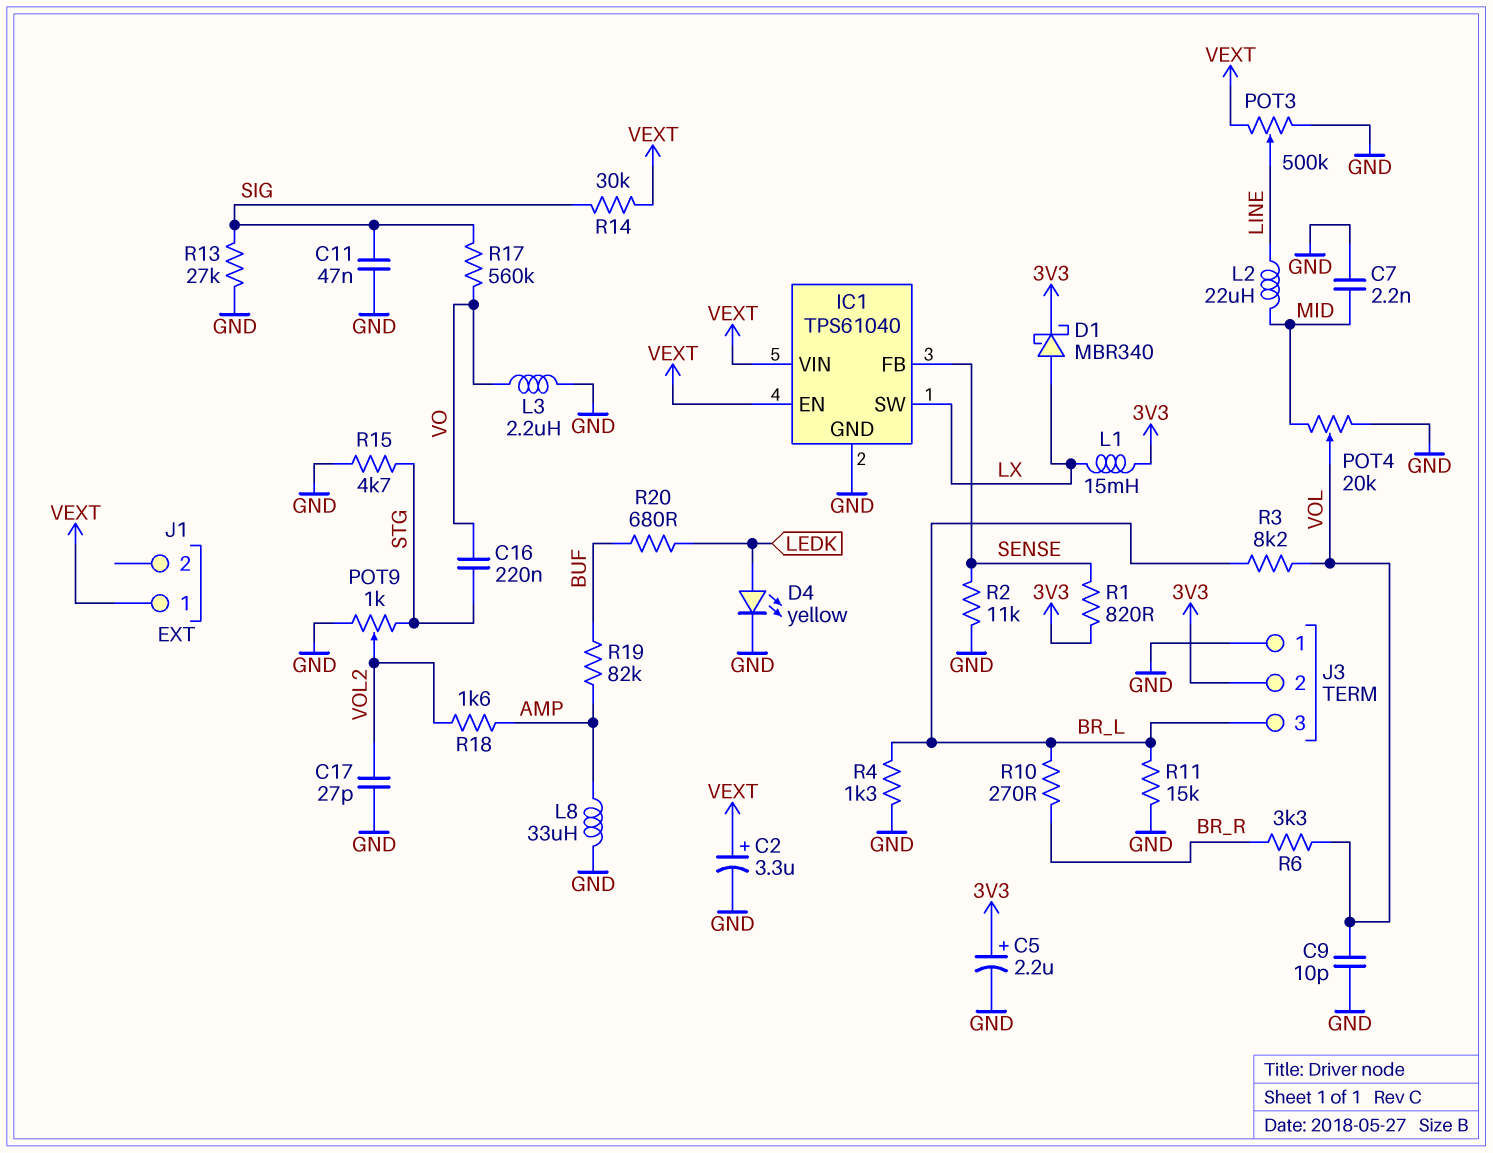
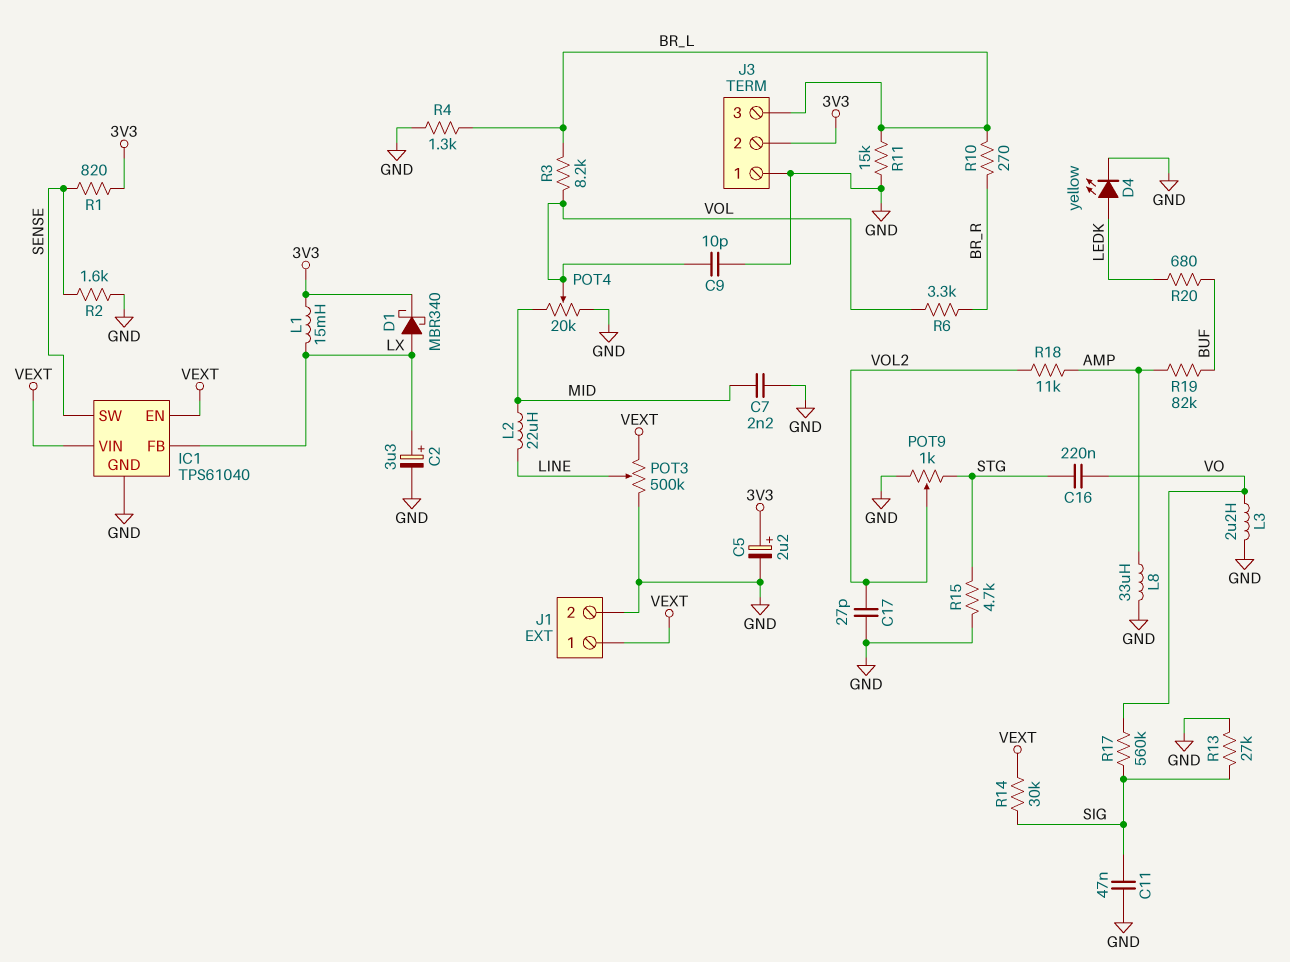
C2: 3.3uF (plus VEXT, minus GND) -> 3.3uF (plus LX, minus GND)
IC1 pin FB: SENSE -> LX
IC1 pin SW: LX -> SENSE
J1 pin 2: none -> GND
R2: 11k (GND, SENSE) -> 1.6k (GND, SENSE)
R18: 1.6k (AMP, VOL2) -> 11k (AMP, VOL2)

